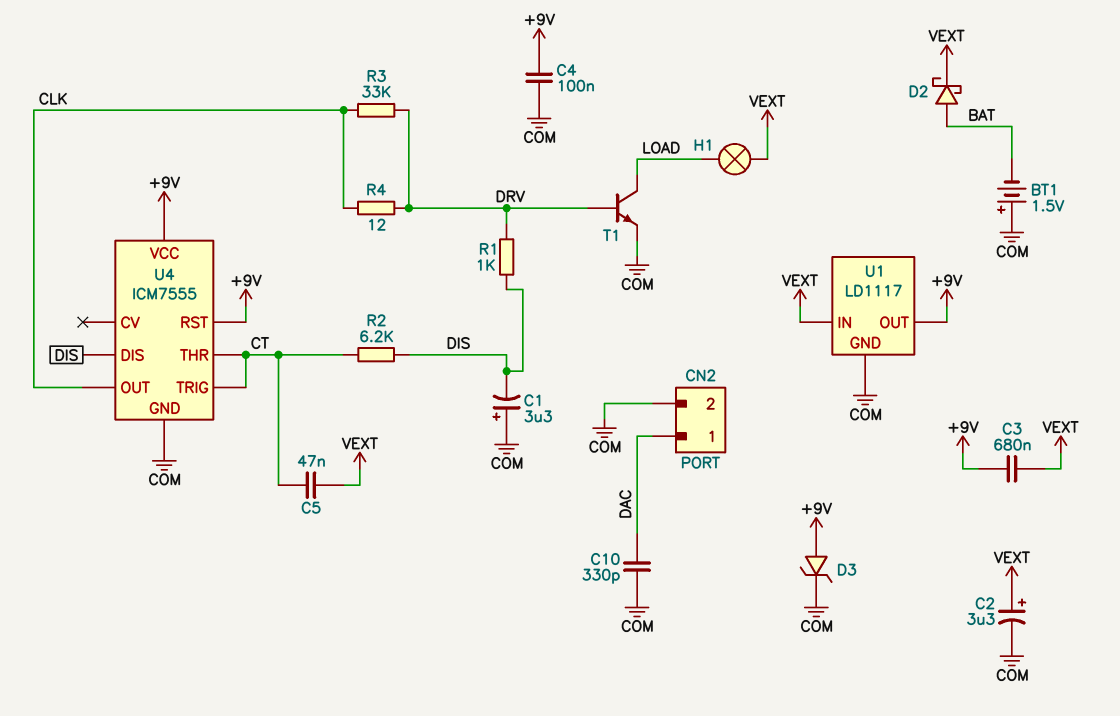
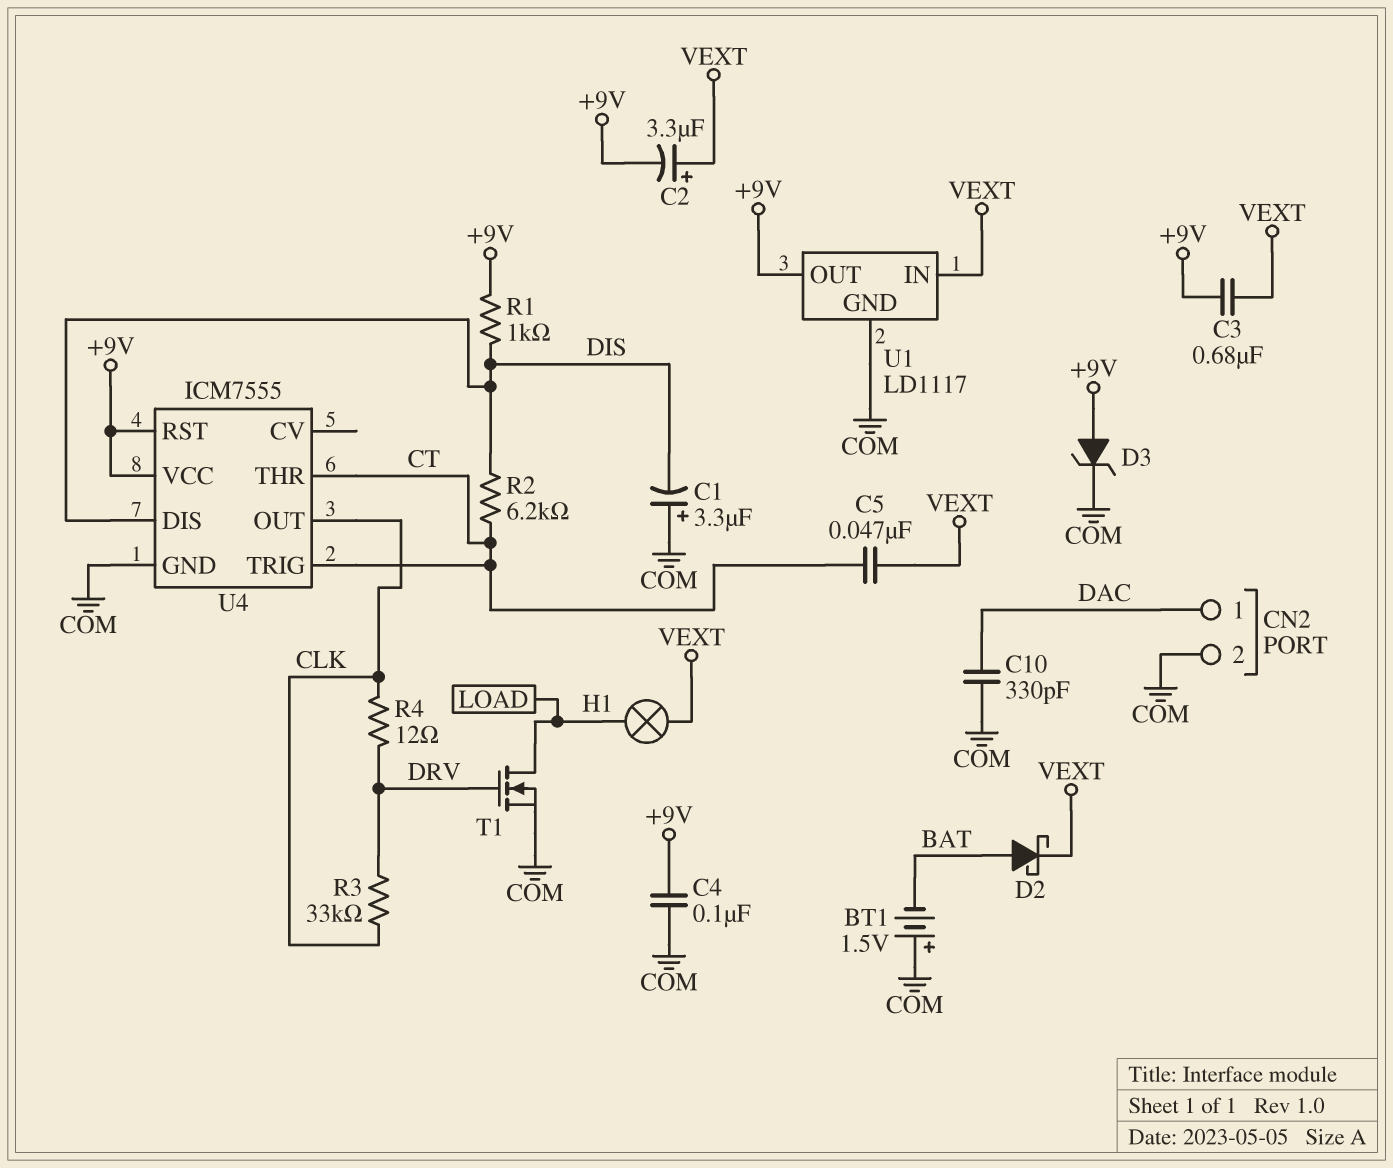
C2: 3.3uF (plus VEXT, minus COM) -> 3.3uF (plus VEXT, minus +9V)
R1: 1k (DIS, DRV) -> 1k (+9V, DIS)
T1: NPN (B DRV, C LOAD, E COM) -> NMOS (G DRV, D LOAD, S COM)

